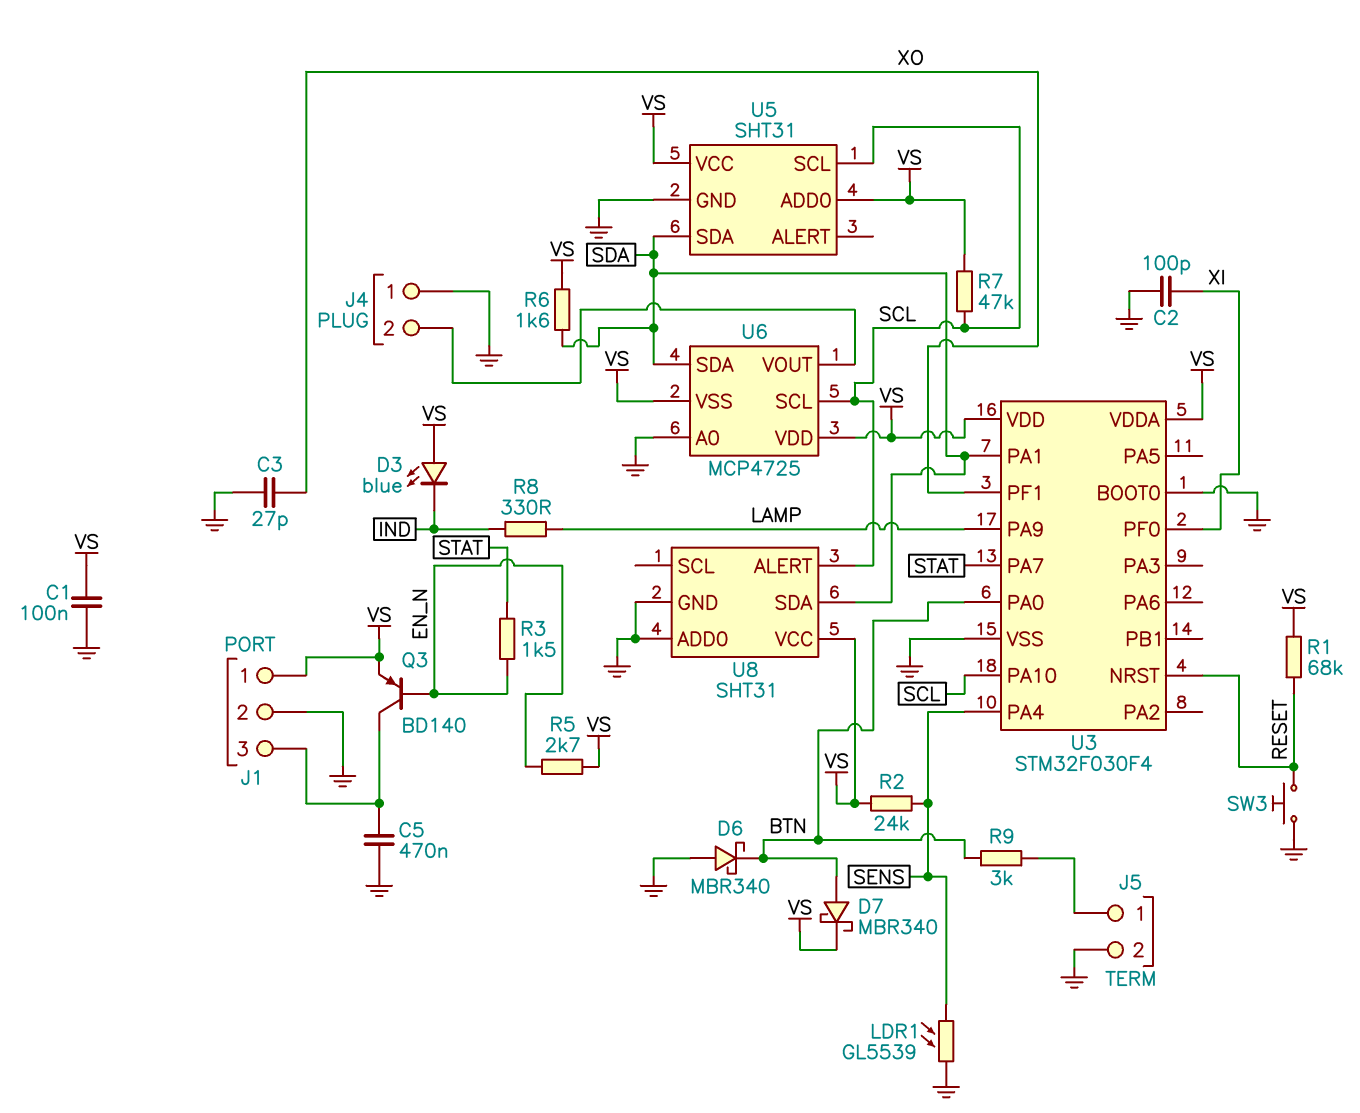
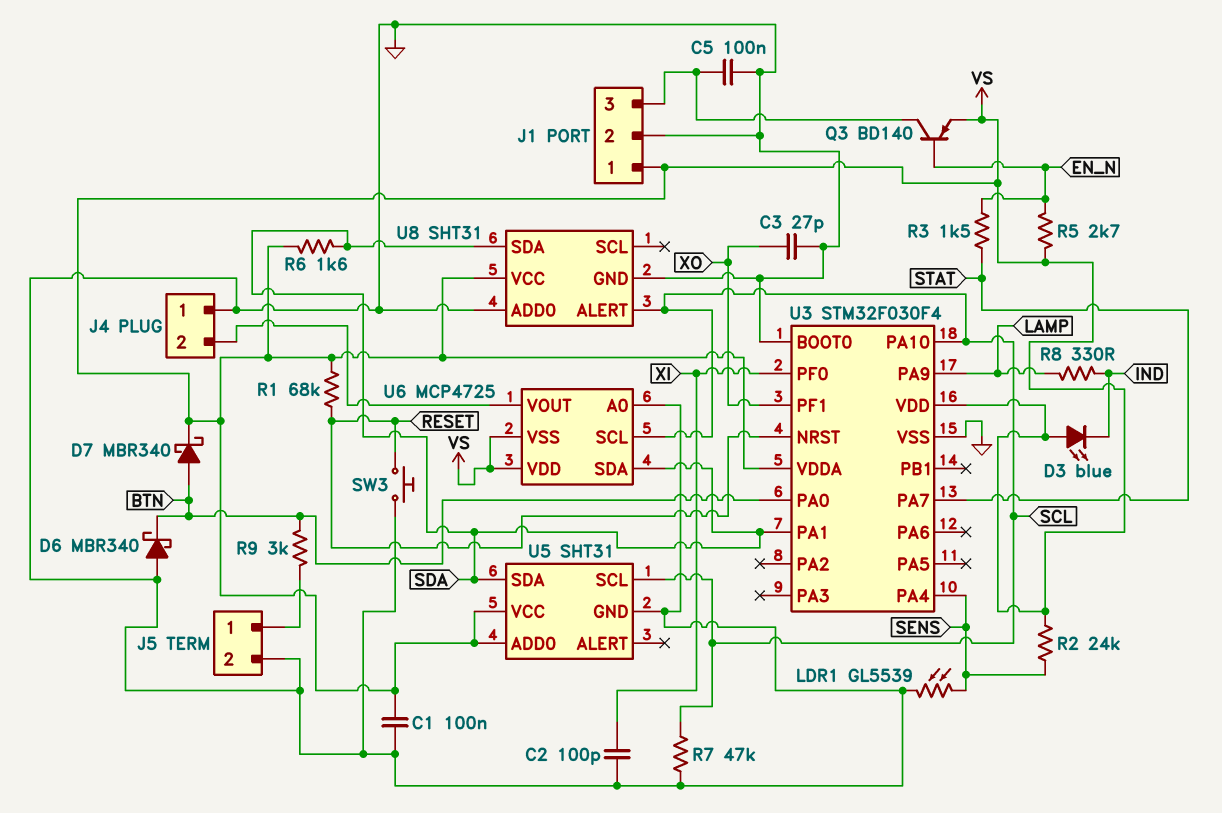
C5: 470nF (GND, J1/3) -> 100nF (GND, J1/3)
R7: 47k (SCL, VS) -> 47k (GND, SCL)

